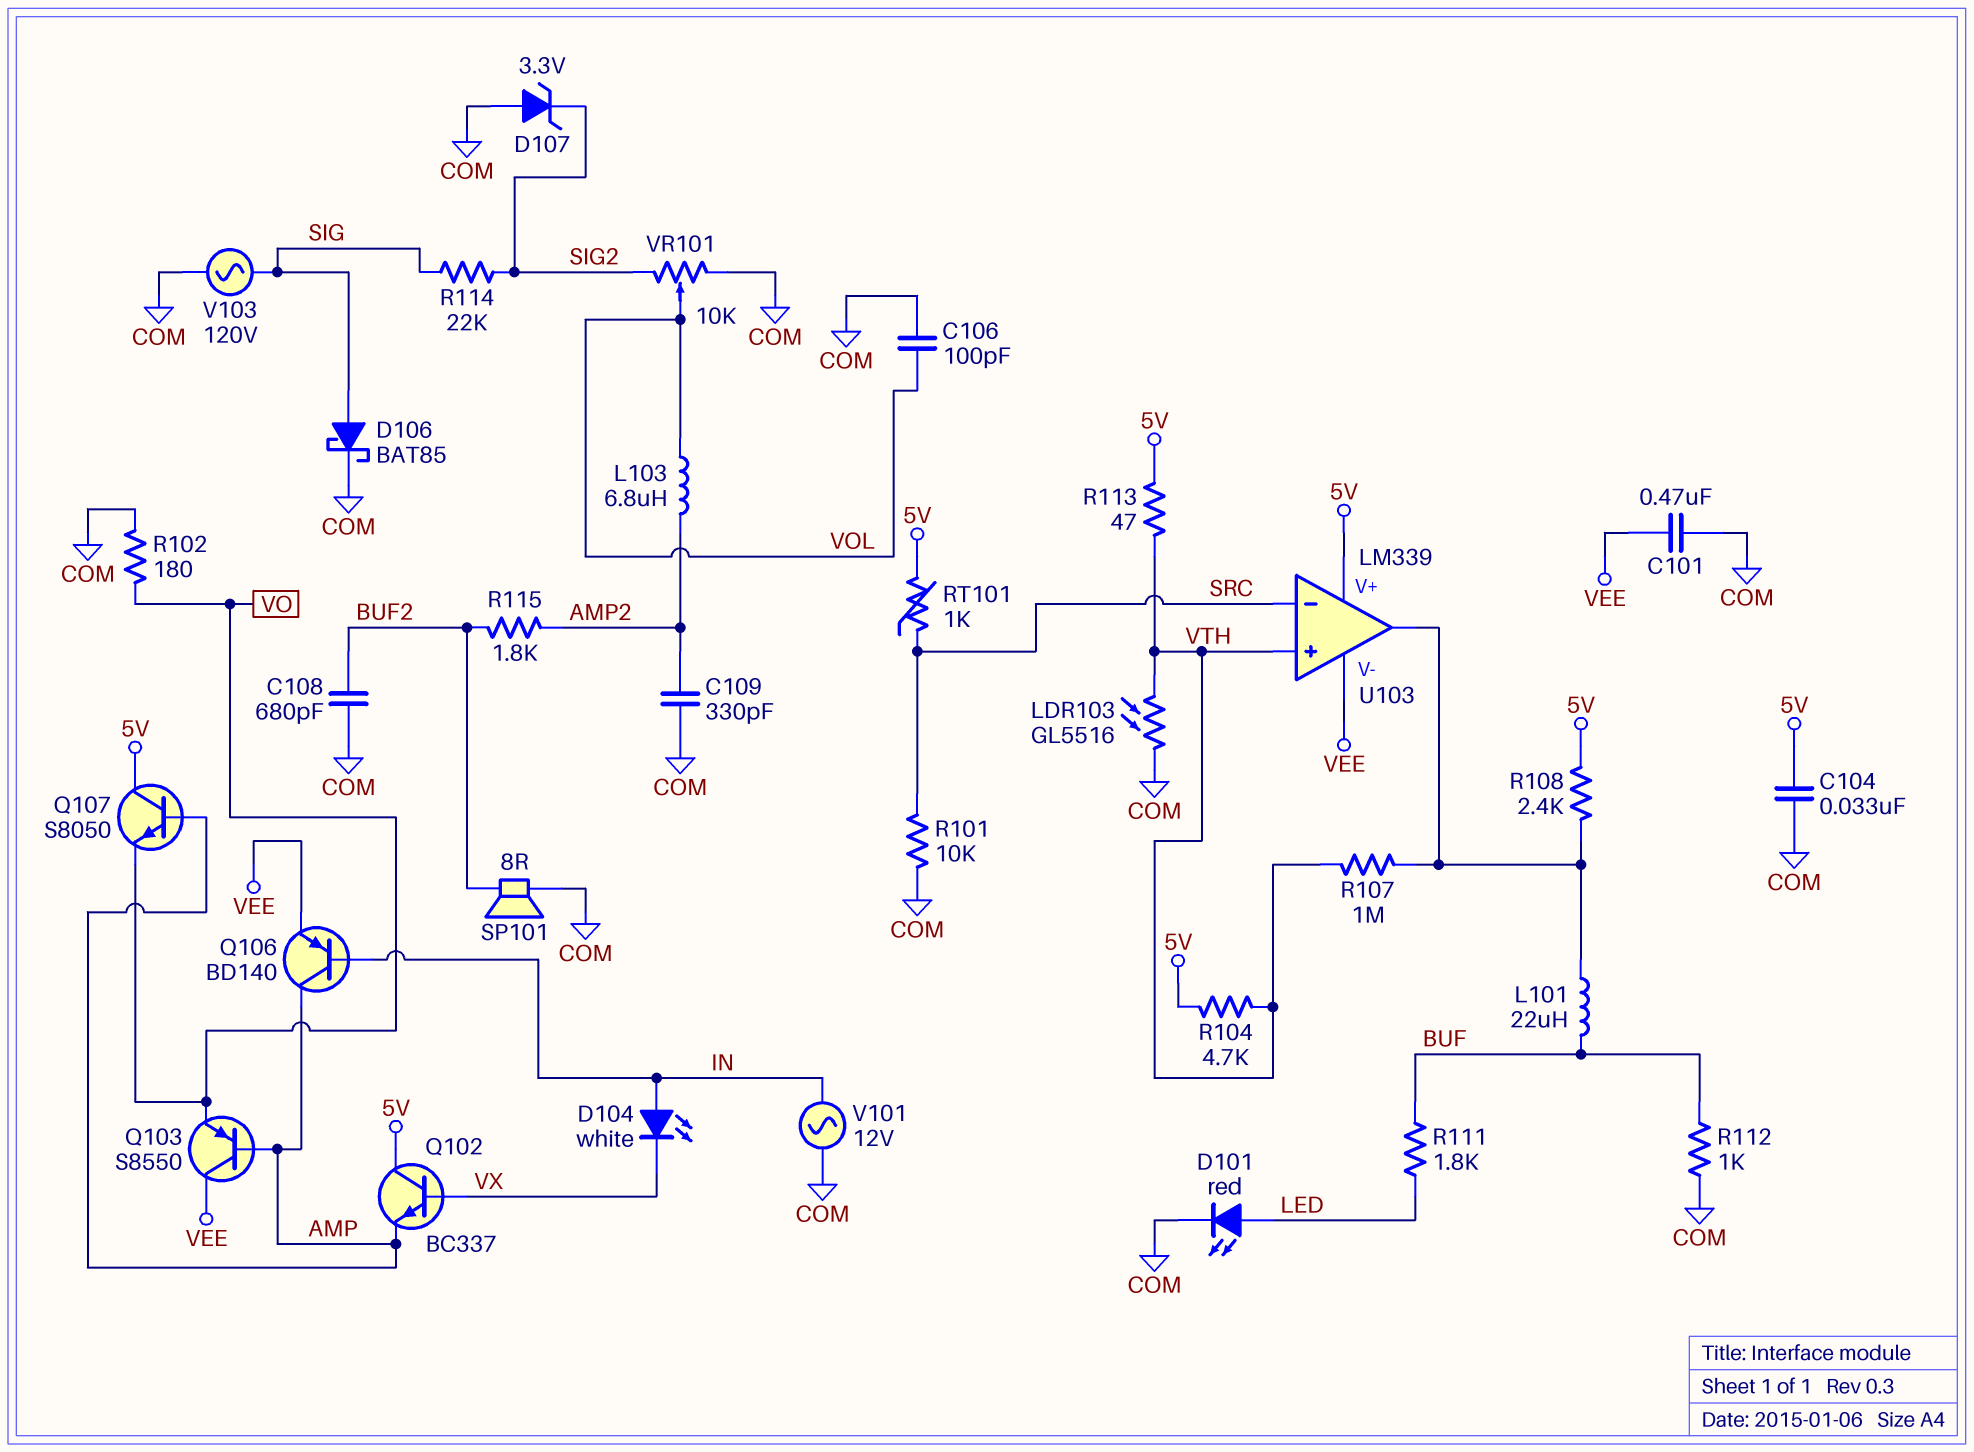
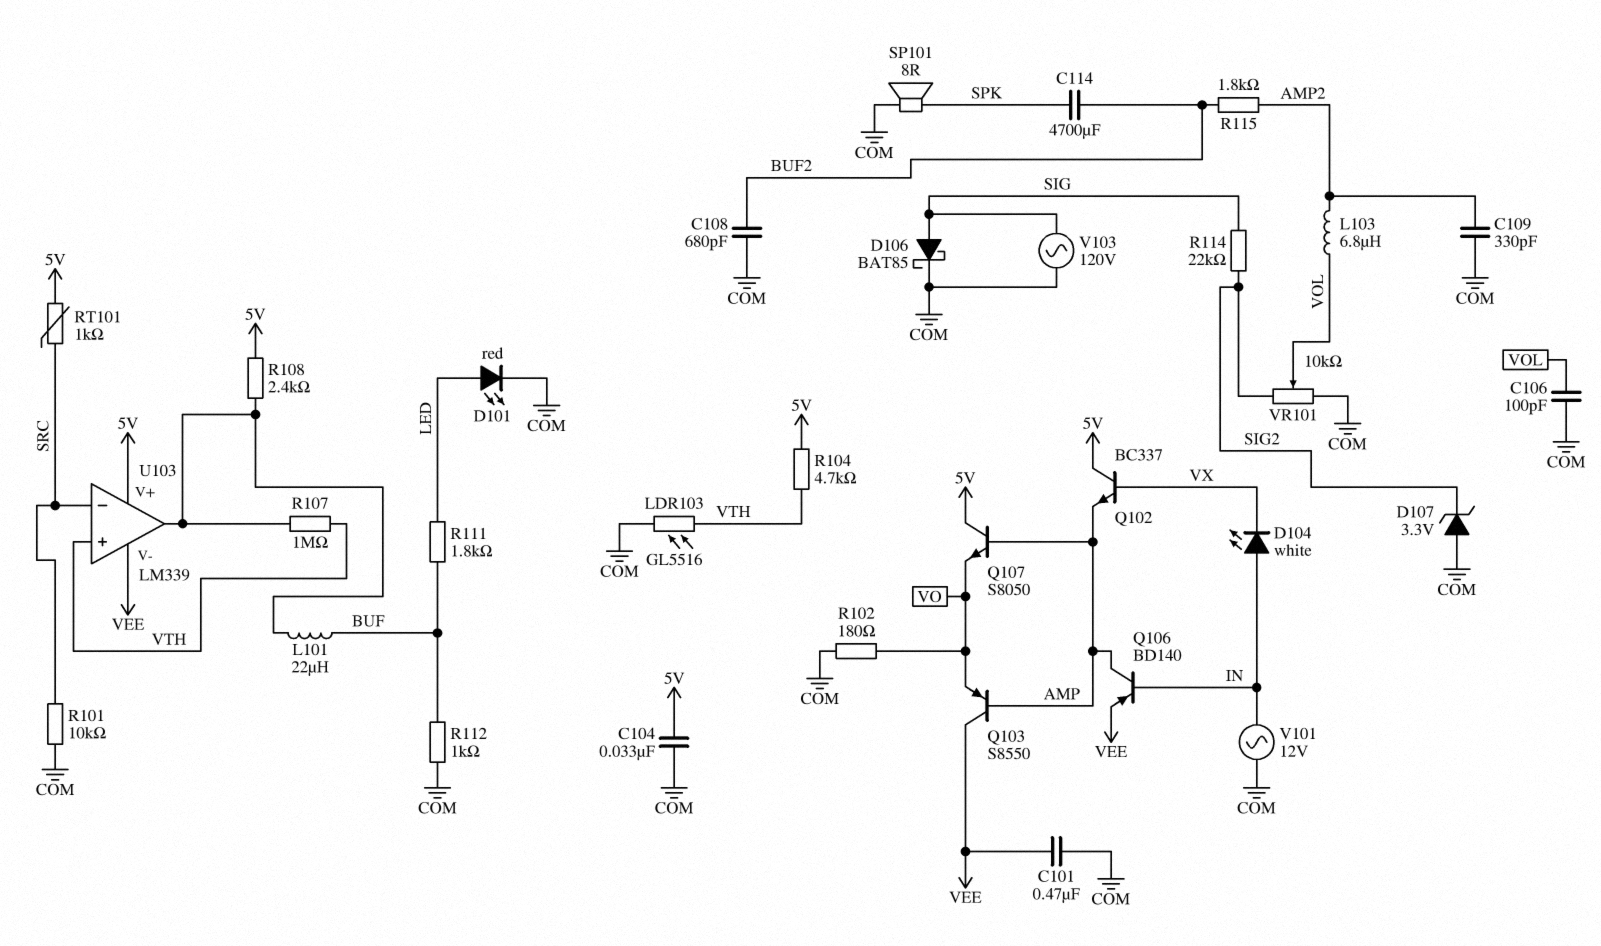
C114: none -> 4700uF (BUF2, SPK)
R113: 47 (5V, VTH) -> none
SP101: speaker 8R (BUF2, COM) -> speaker 8R (COM, SPK)

